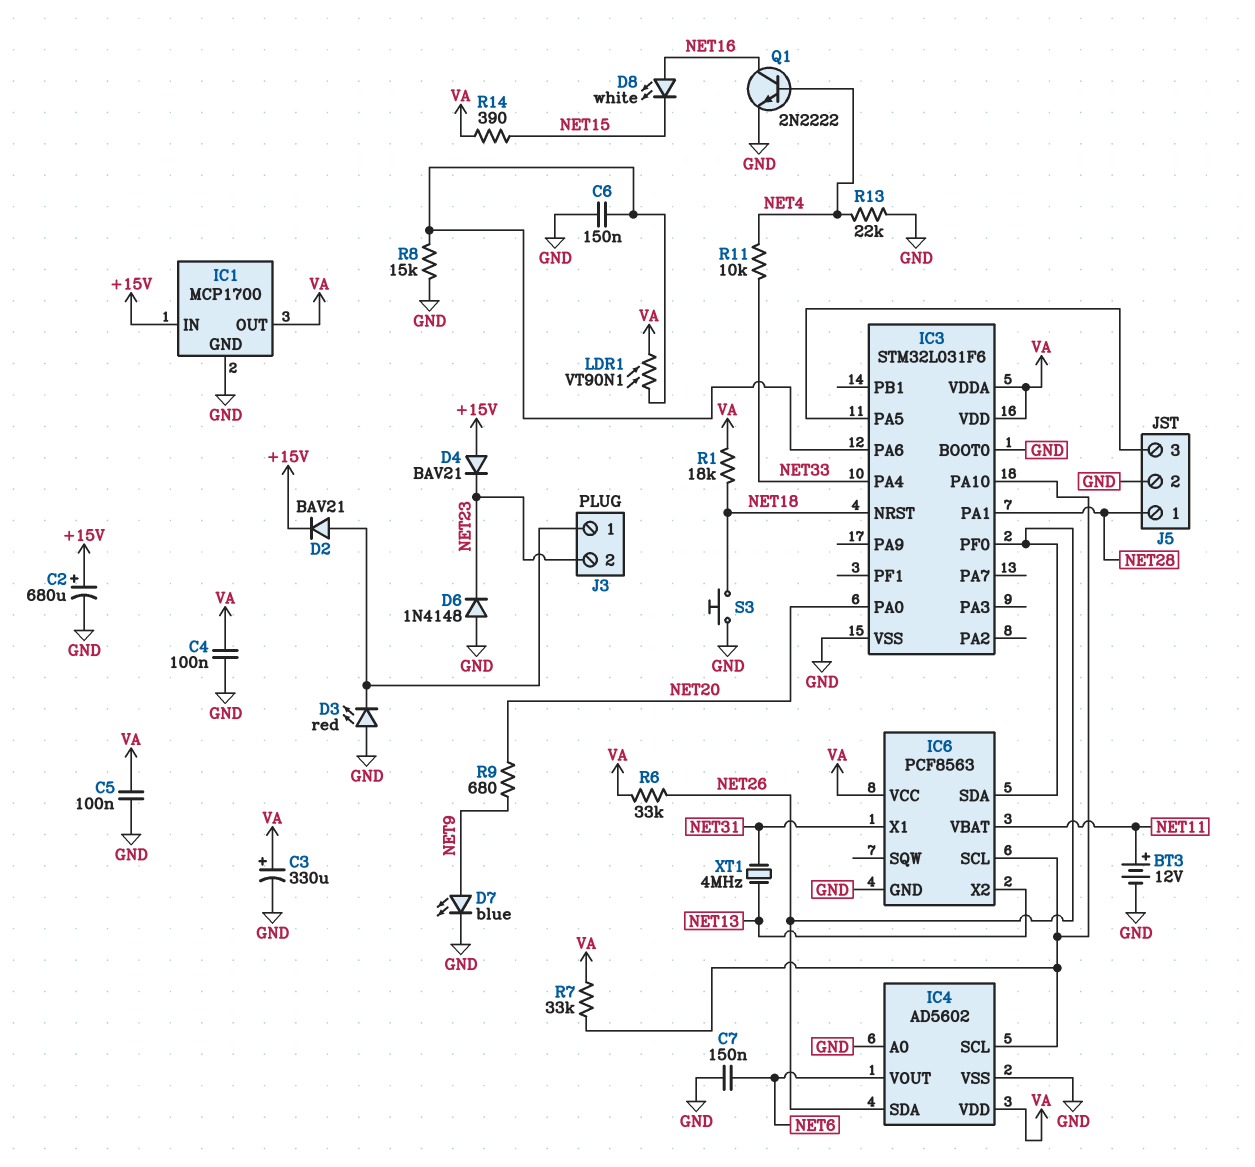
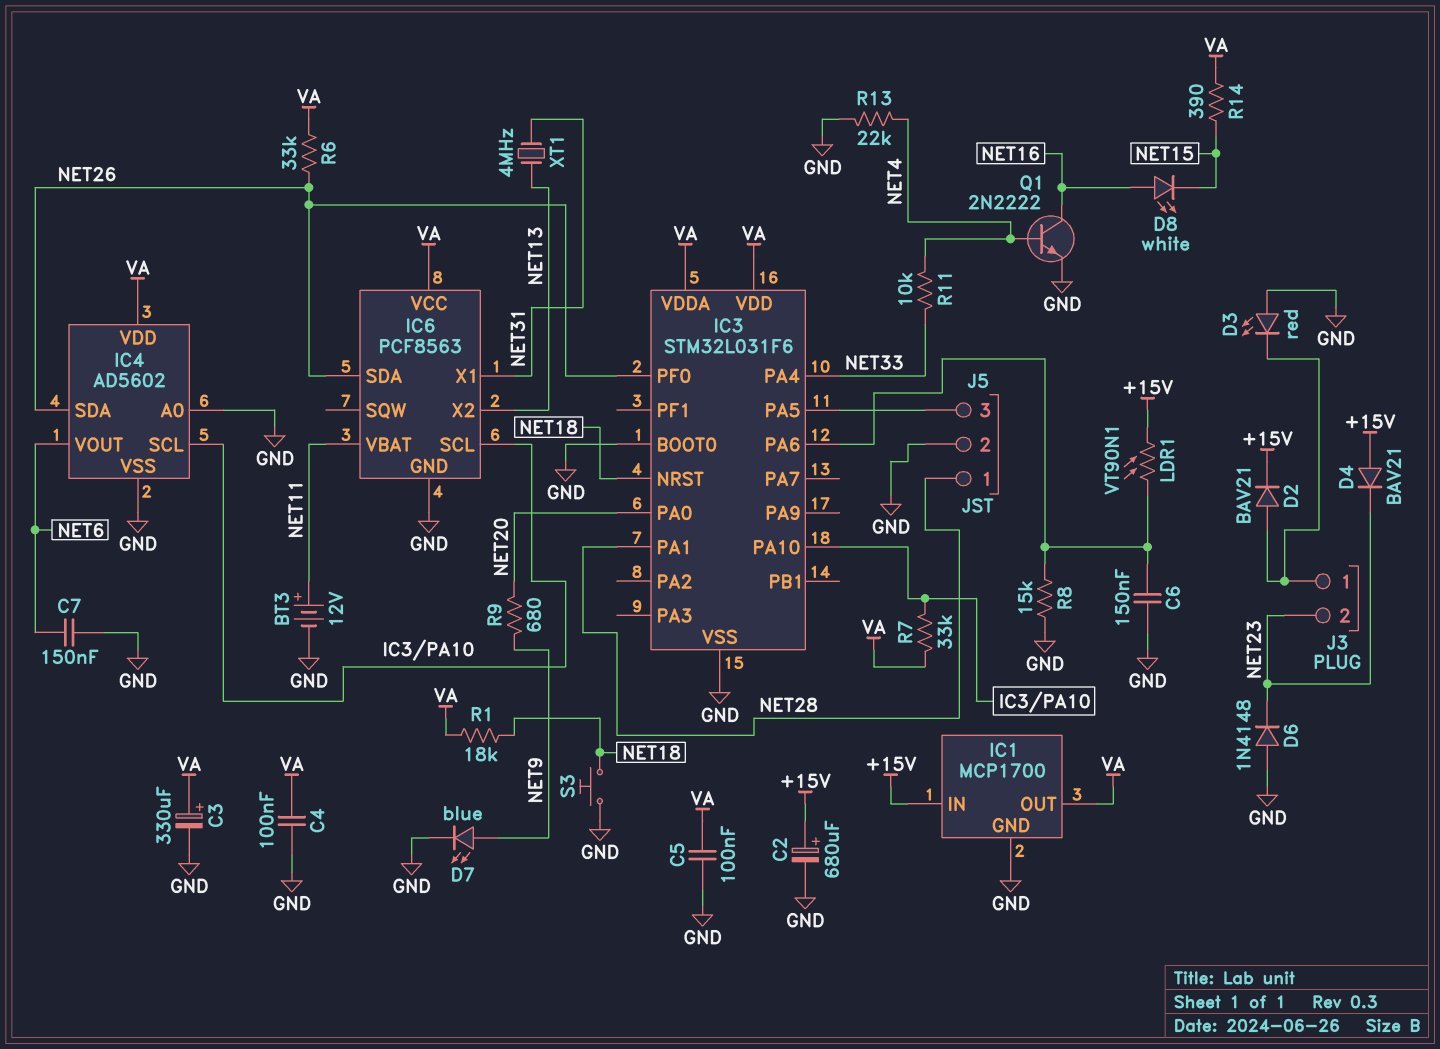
LDR1: VT90N1 (IC3/PA6, VA) -> VT90N1 (+15V, IC3/PA6)

